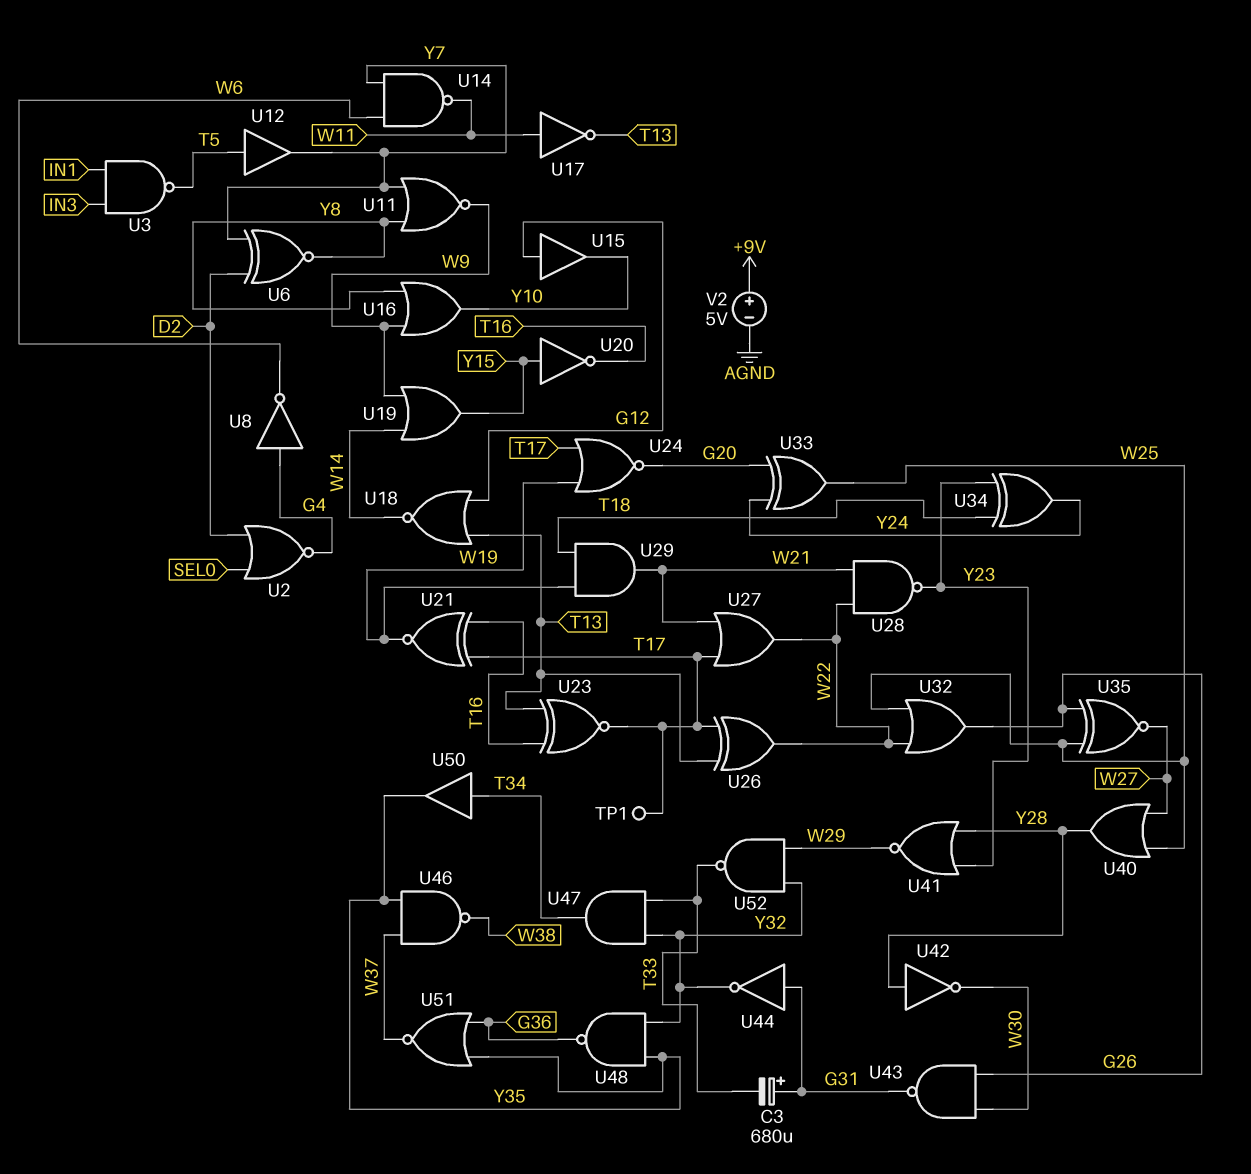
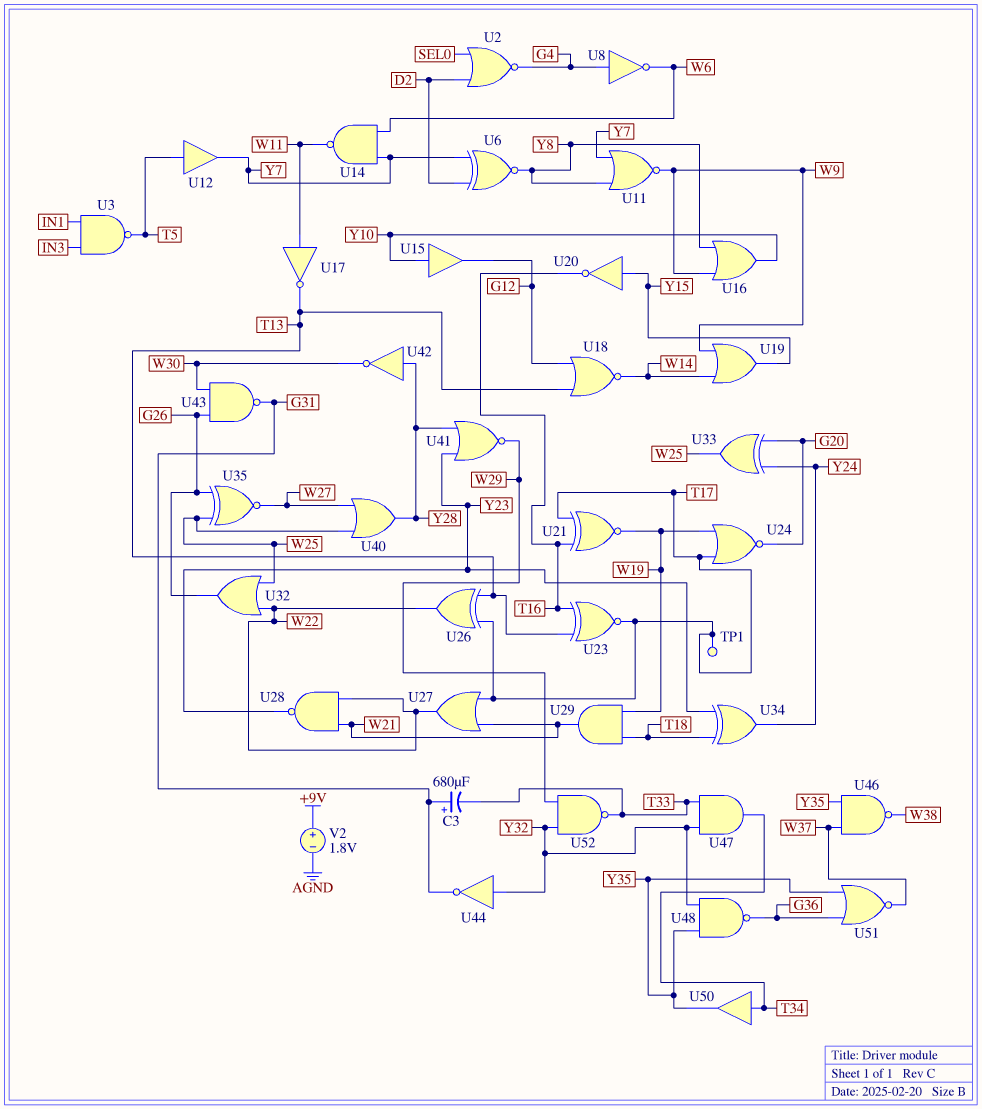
U15: buffer (in G12, out Y10) -> buffer (in Y10, out G12)
U44: NOT (in G31, out Y32) -> NOT (in Y32, out G31)
V2: 5V (plus +9V, minus AGND) -> 1.8V (plus +9V, minus AGND)

